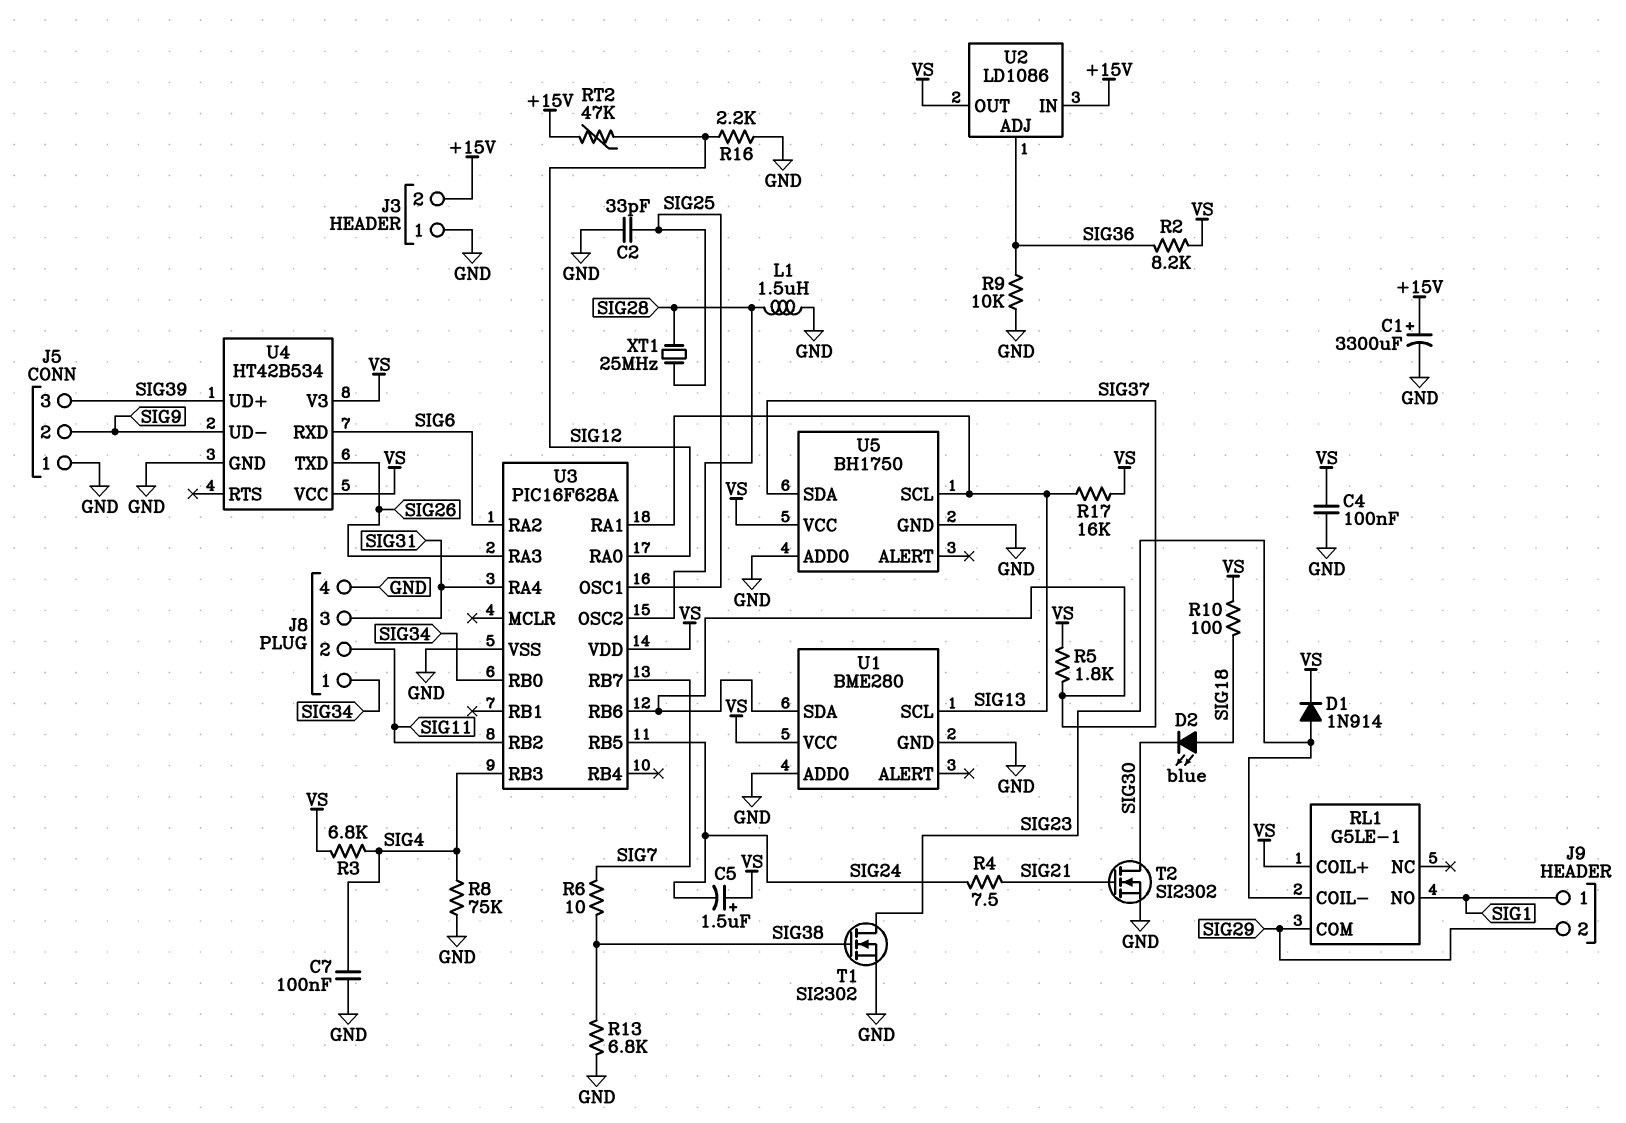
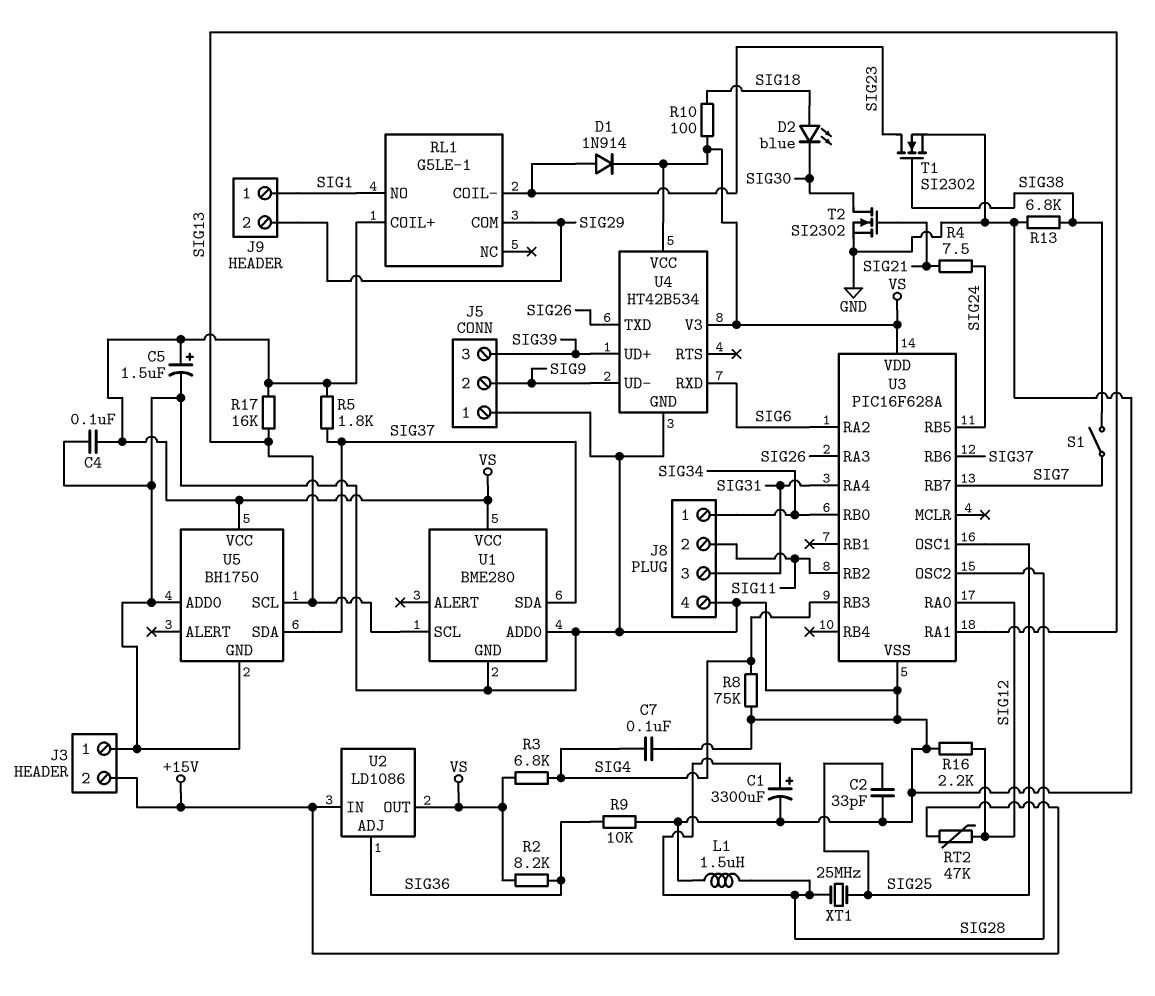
C1: 3300uF (plus +15V, minus GND) -> 3300uF (plus SIG28, minus GND)
C5: 1.5uF (plus VS, minus SIG24) -> 1.5uF (plus VS, minus GND)
R6: 10 (SIG7, SIG38) -> none
S1: none -> switch (SIG7, SIG38)

